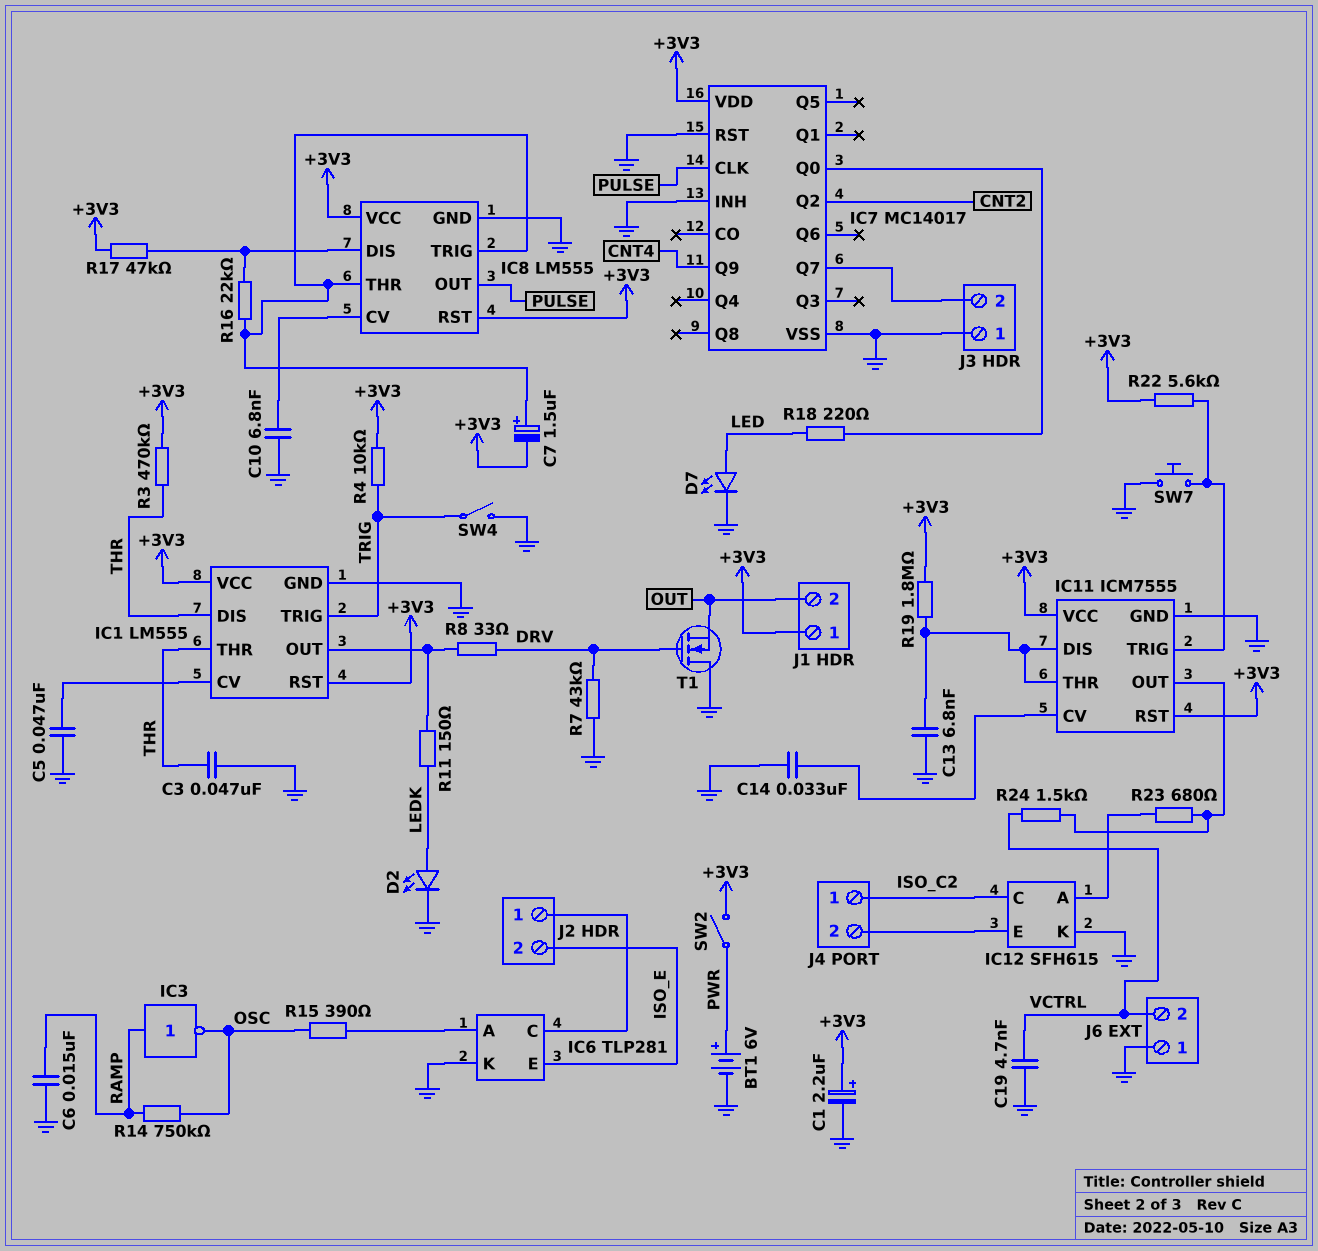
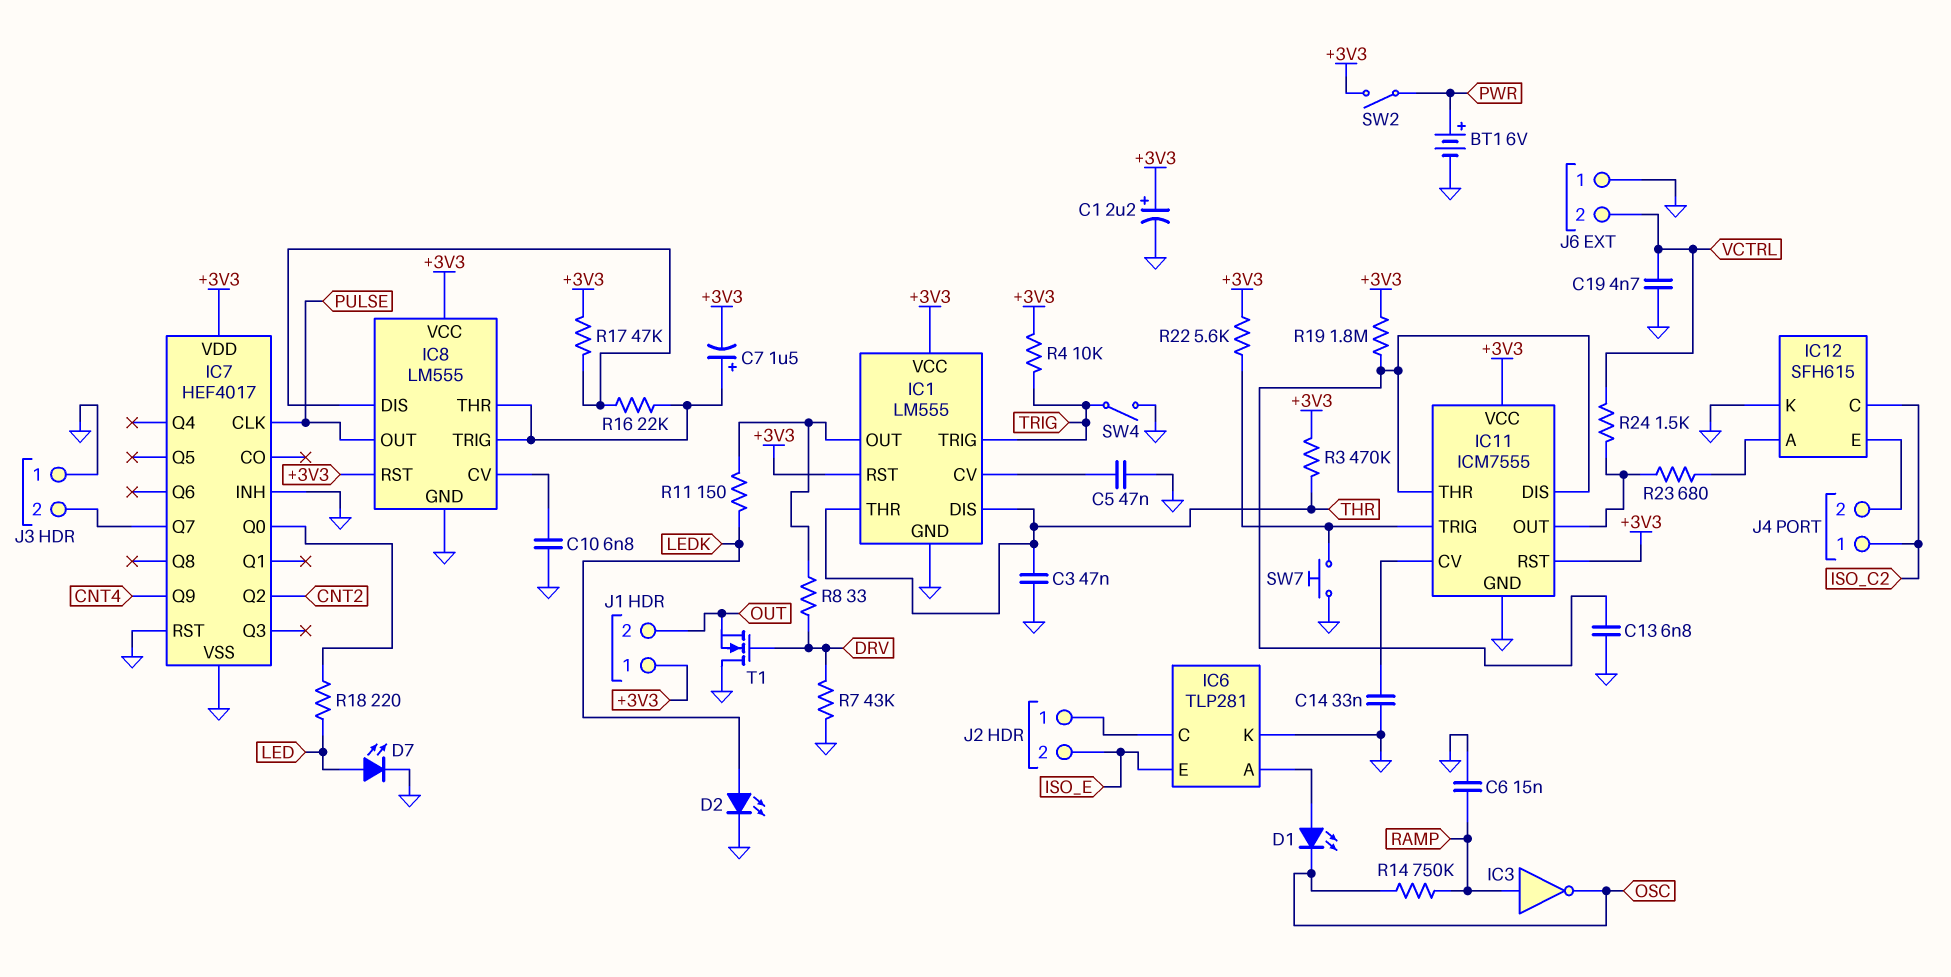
D1: none -> LED (A IC6/A, K OSC)
IC7: MC14017 -> HEF4017
R15: 390 (IC6/A, OSC) -> none

